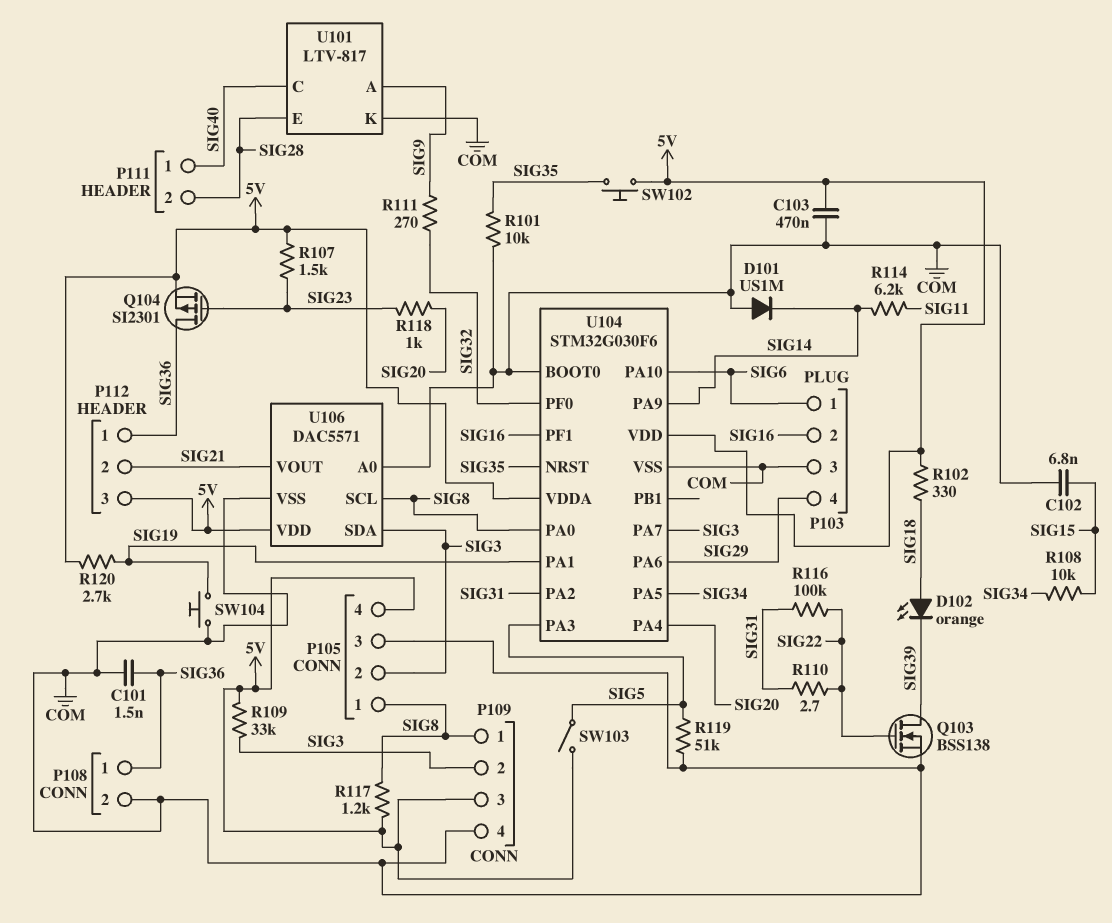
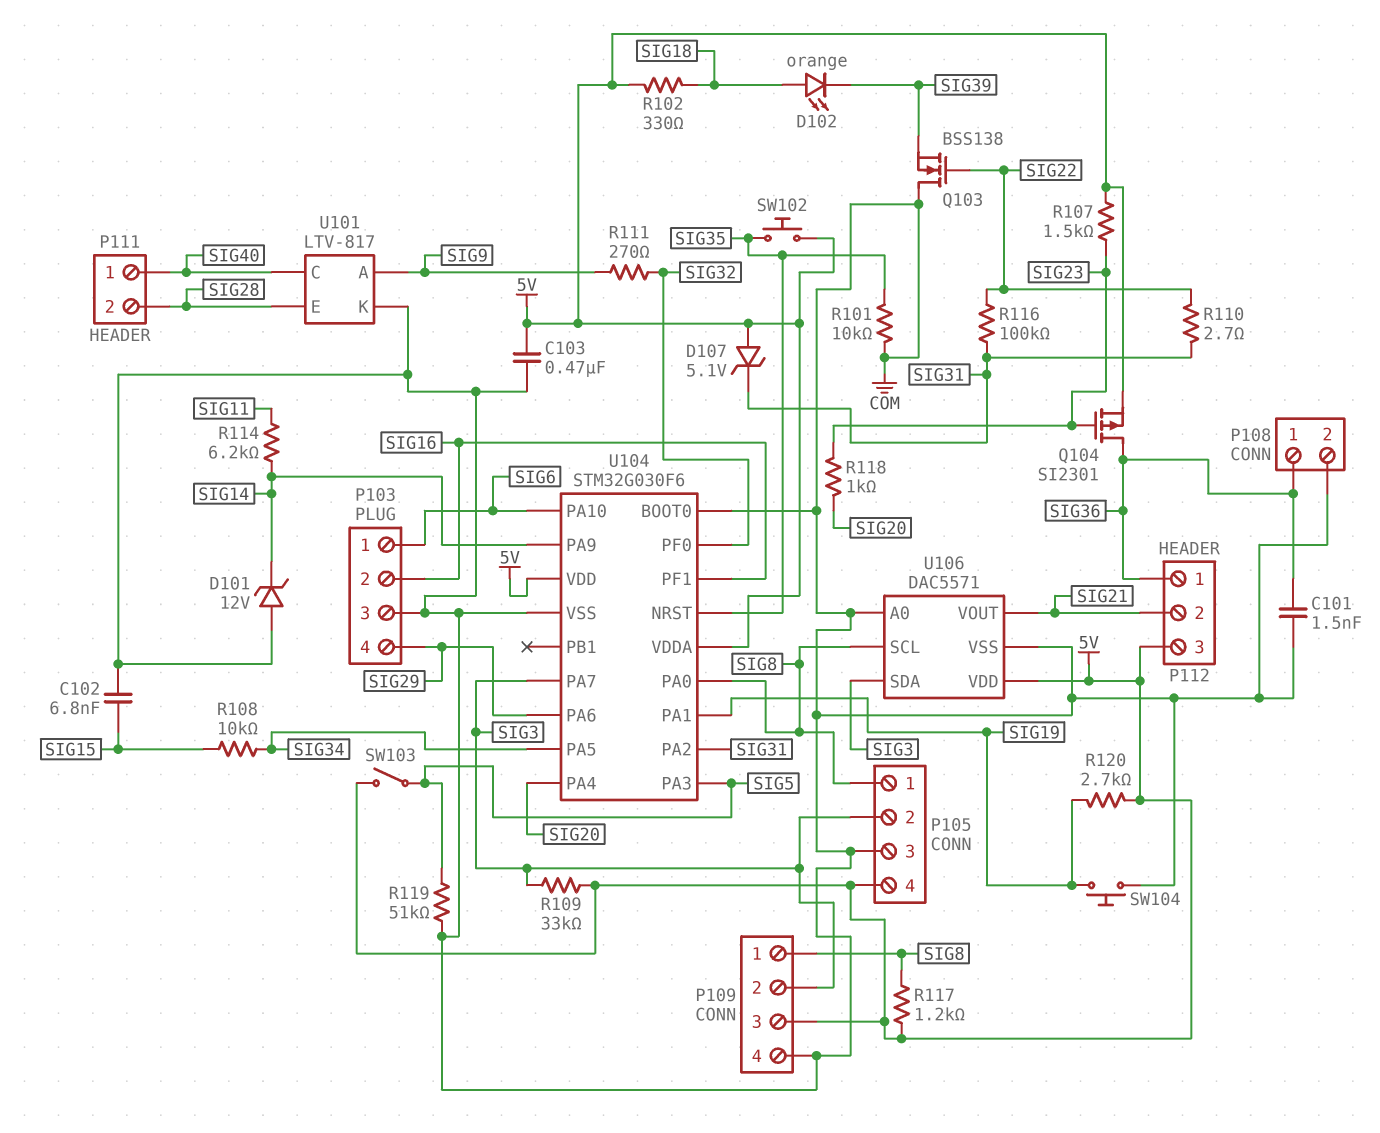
D101: diode US1M (A COM, K SIG14) -> zener 12V (A COM, K SIG14)
D107: none -> zener 5.1V (A 5V, K SIG31)
Q103: NMOS BSS138 (G SIG22, D SIG39, S COM) -> NMOS BSS138 (G SIG22, D COM, S SIG39)

